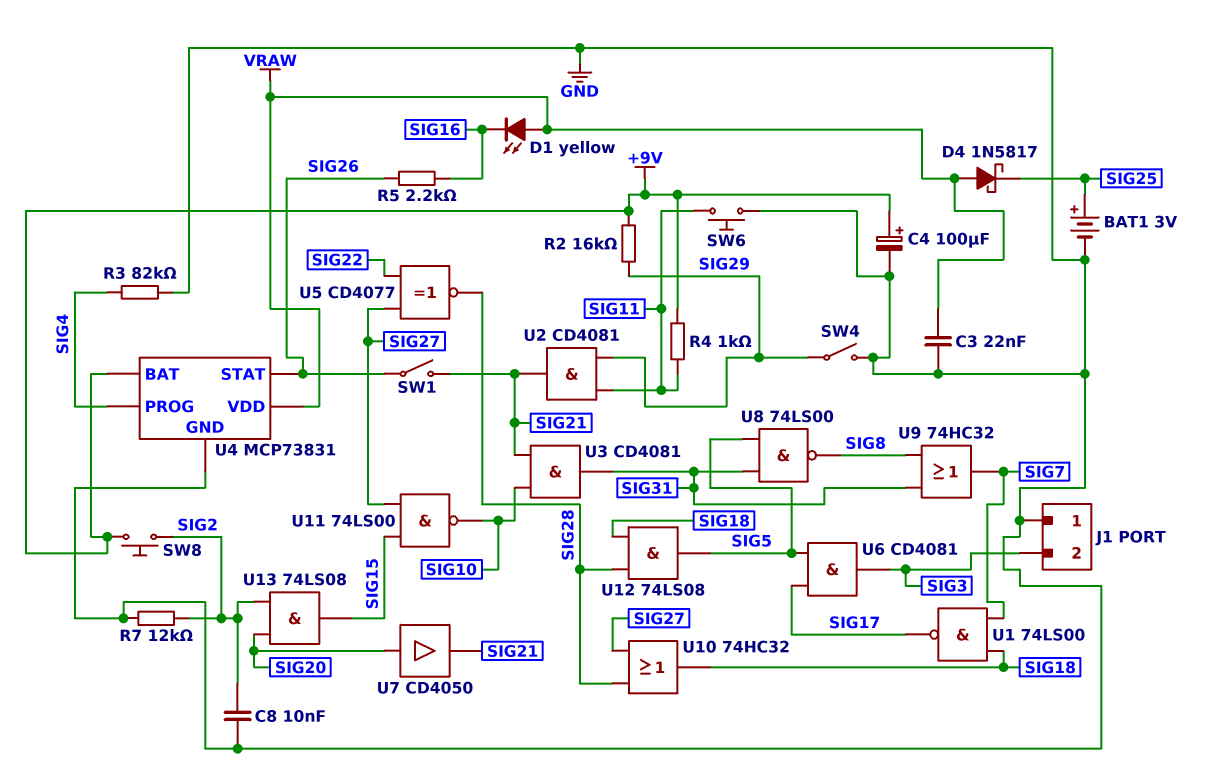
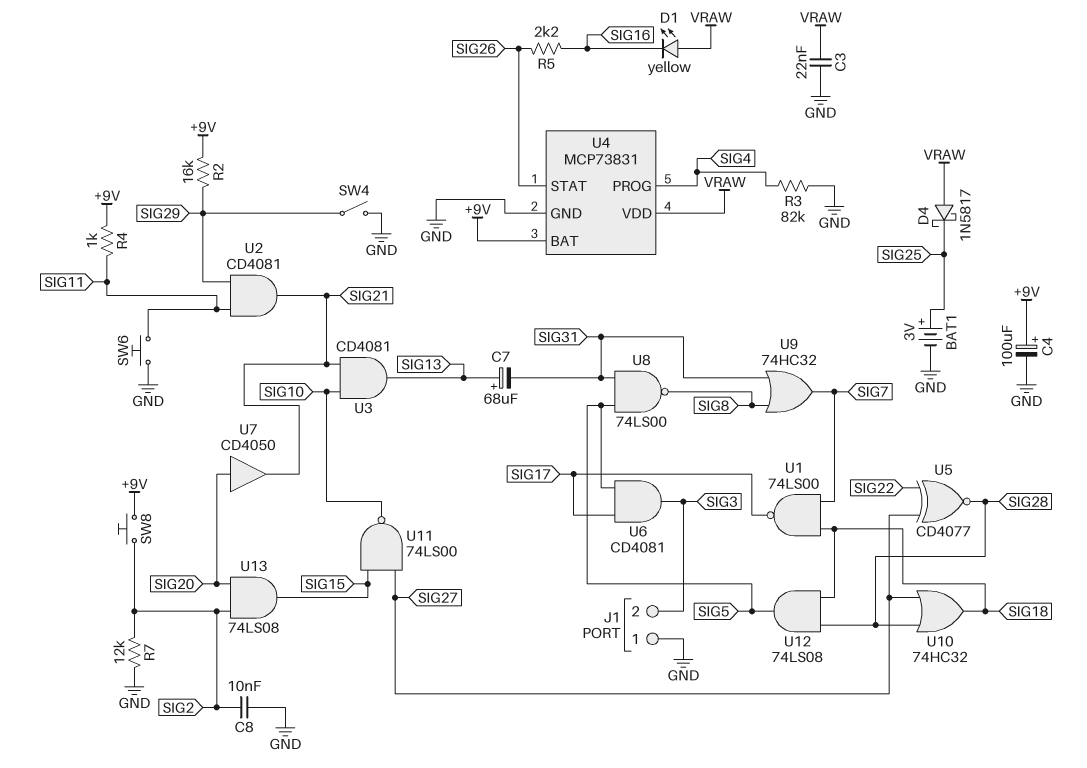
C7: none -> 68uF (plus SIG13, minus SIG31)
SW1: switch (SIG21, SIG26) -> none
U3: AND CD4081 (in SIG10, in SIG21, out SIG31) -> AND CD4081 (in SIG10, in SIG21, out SIG13)

